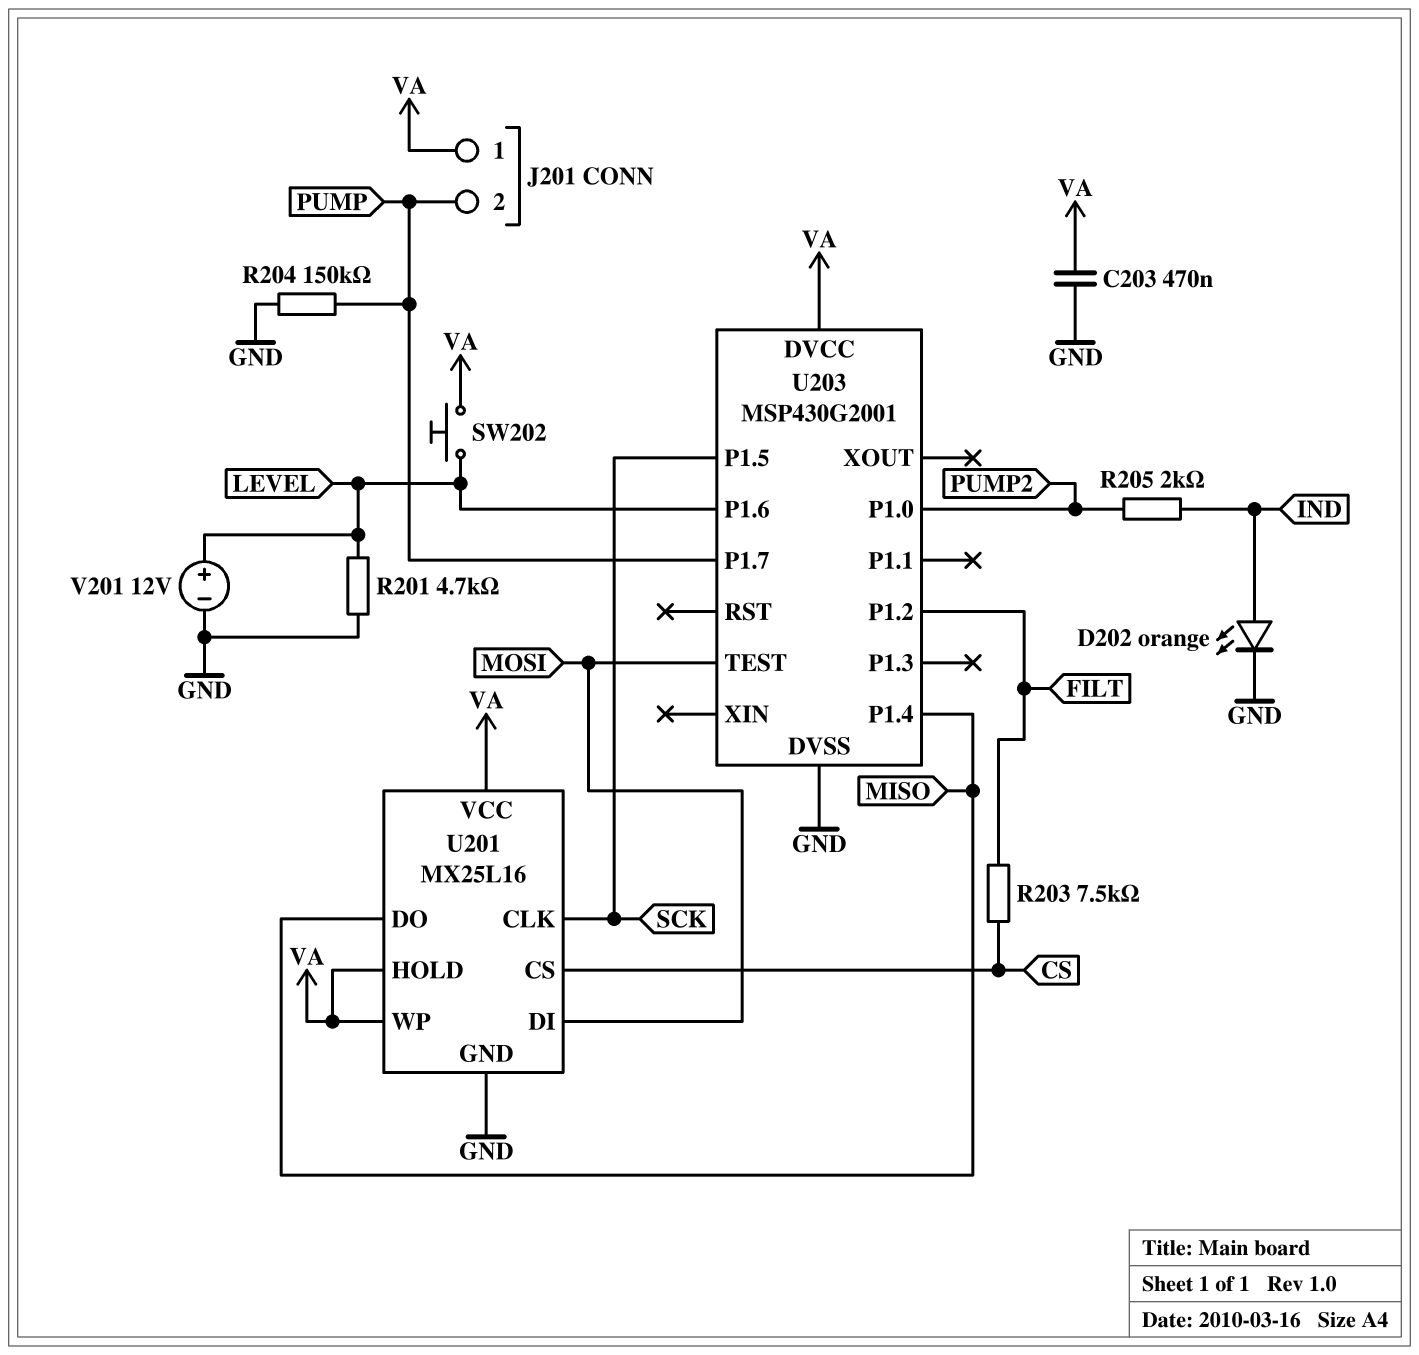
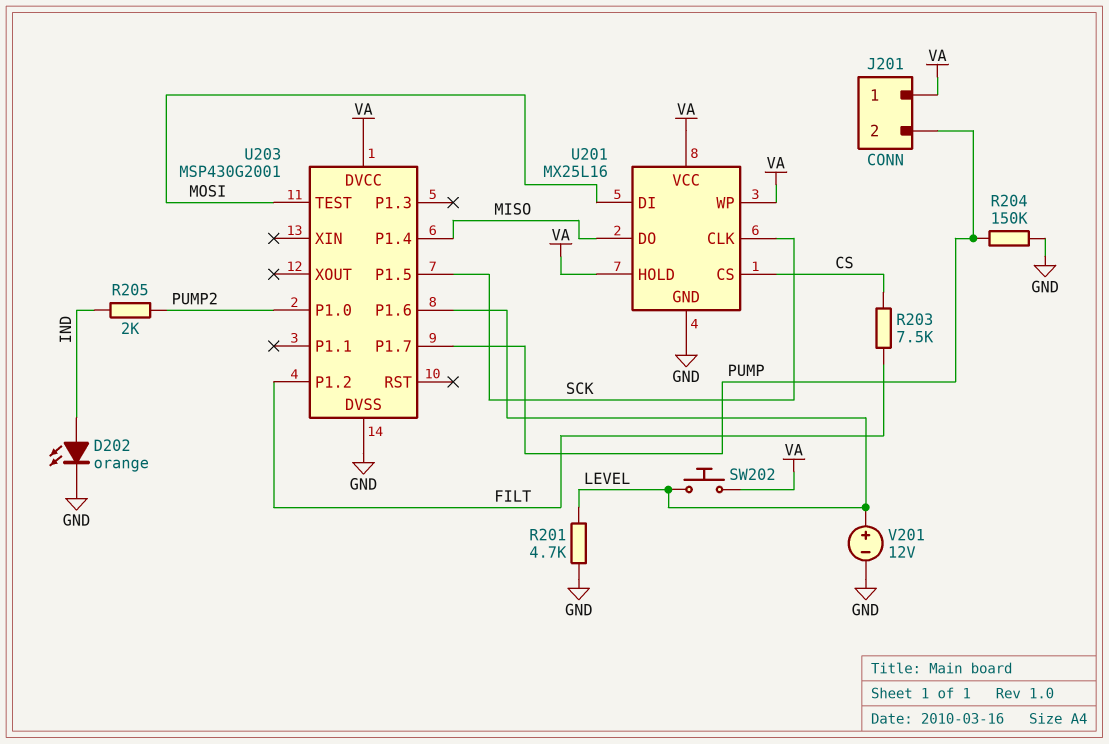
C203: 470nF (GND, VA) -> none

